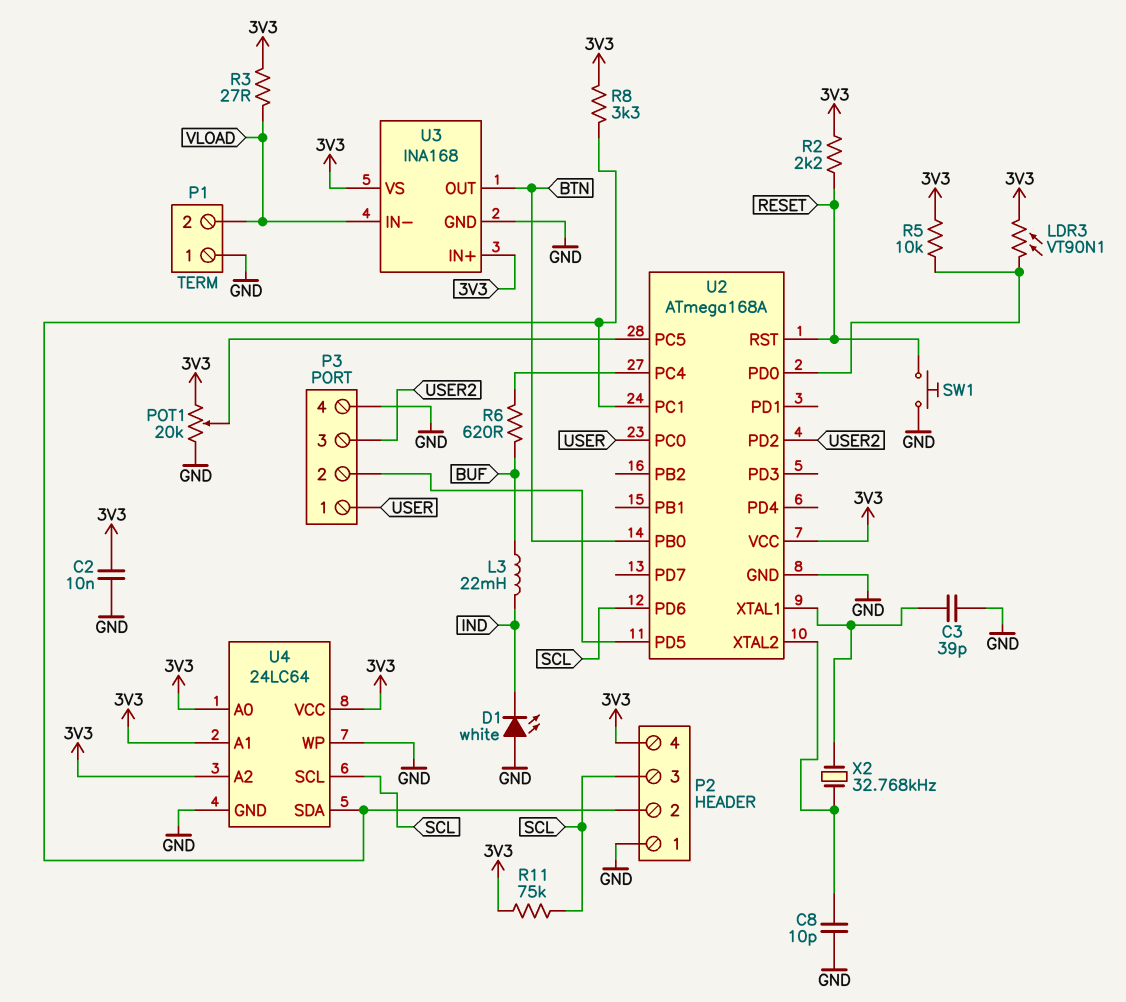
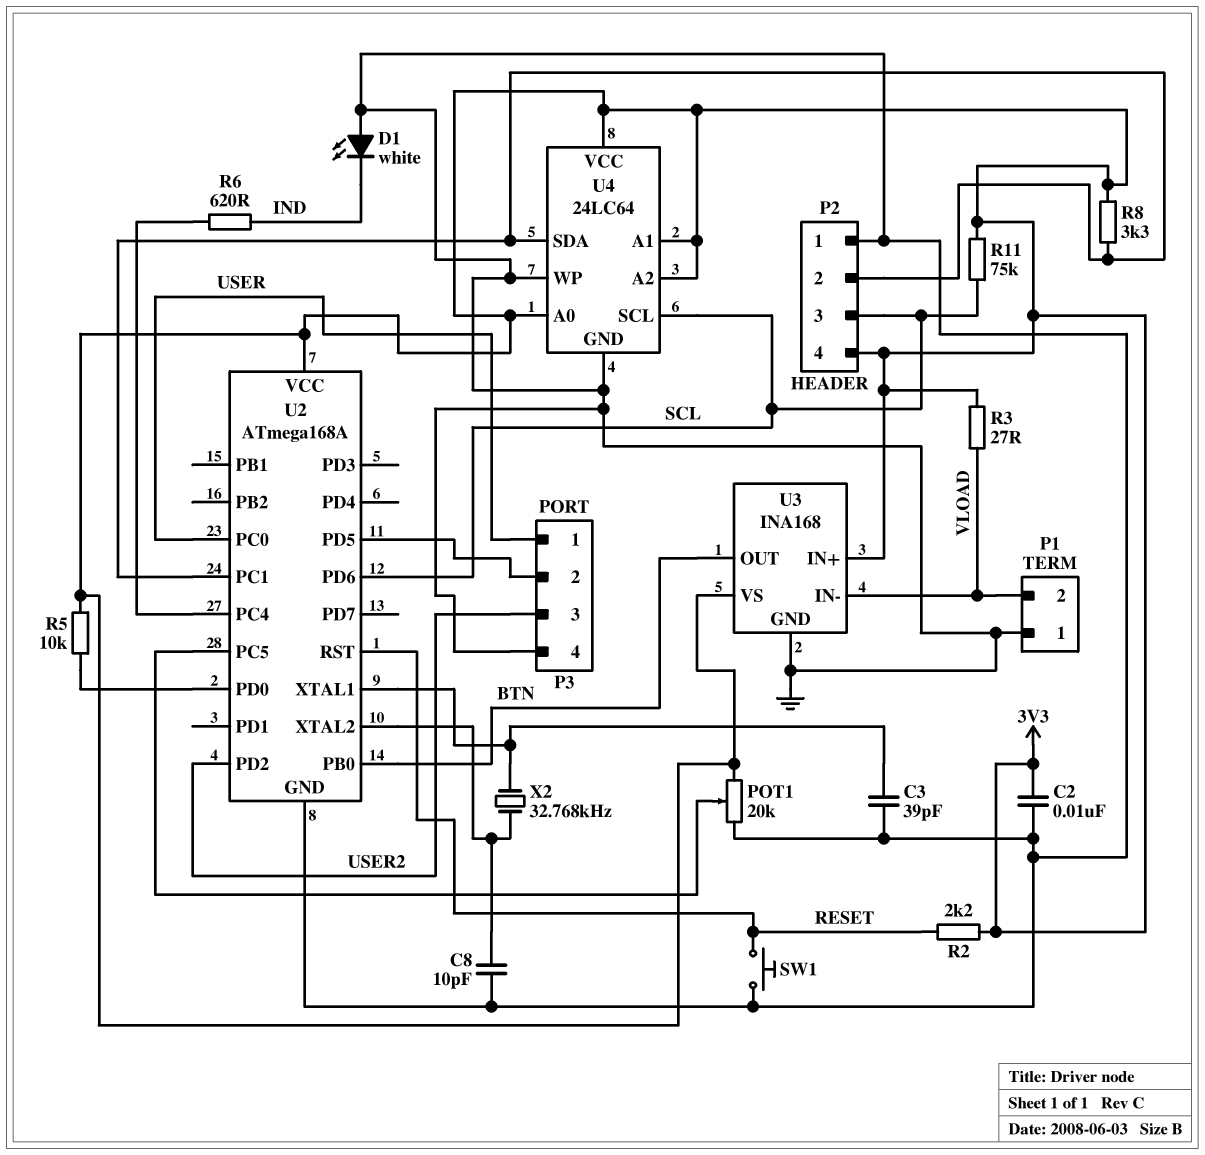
L3: 22mH (BUF, IND) -> none
LDR3: VT90N1 (3V3, U2/PD0) -> none
R6: 620 (BUF, U2/PC4) -> 620 (IND, U2/PC4)

